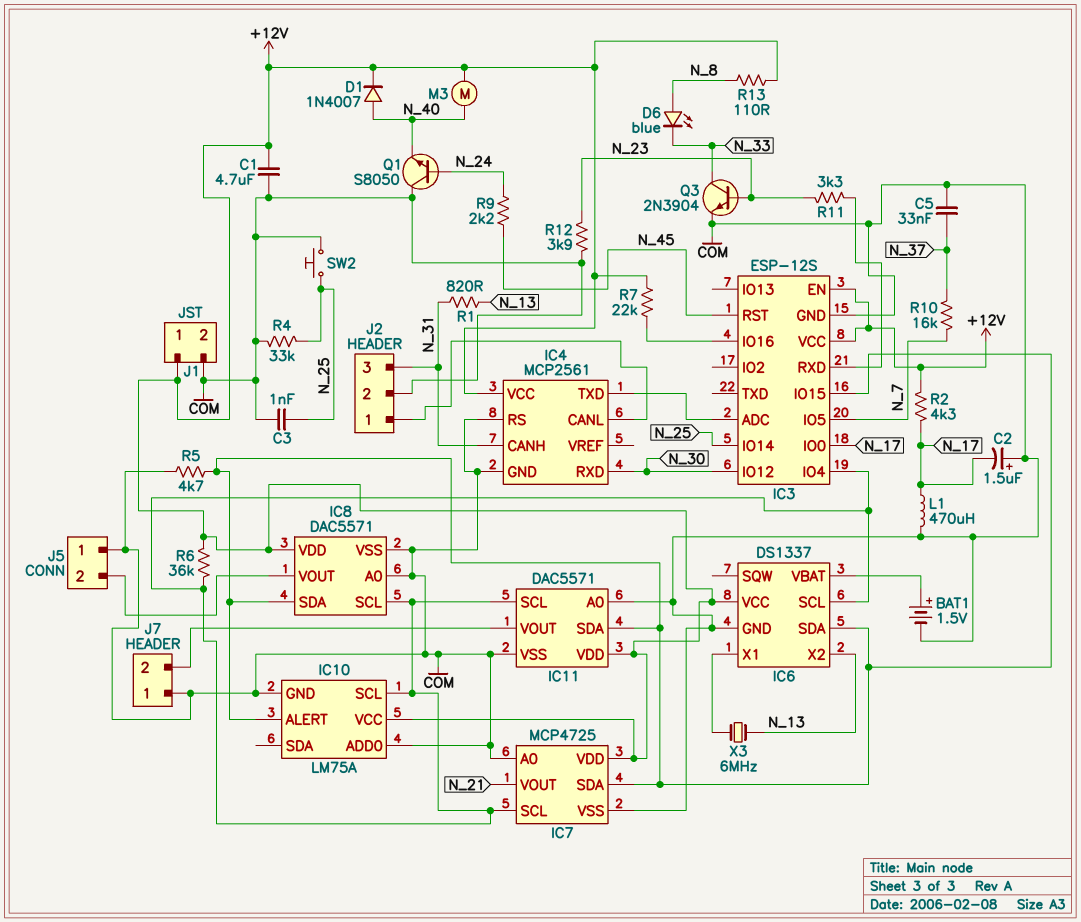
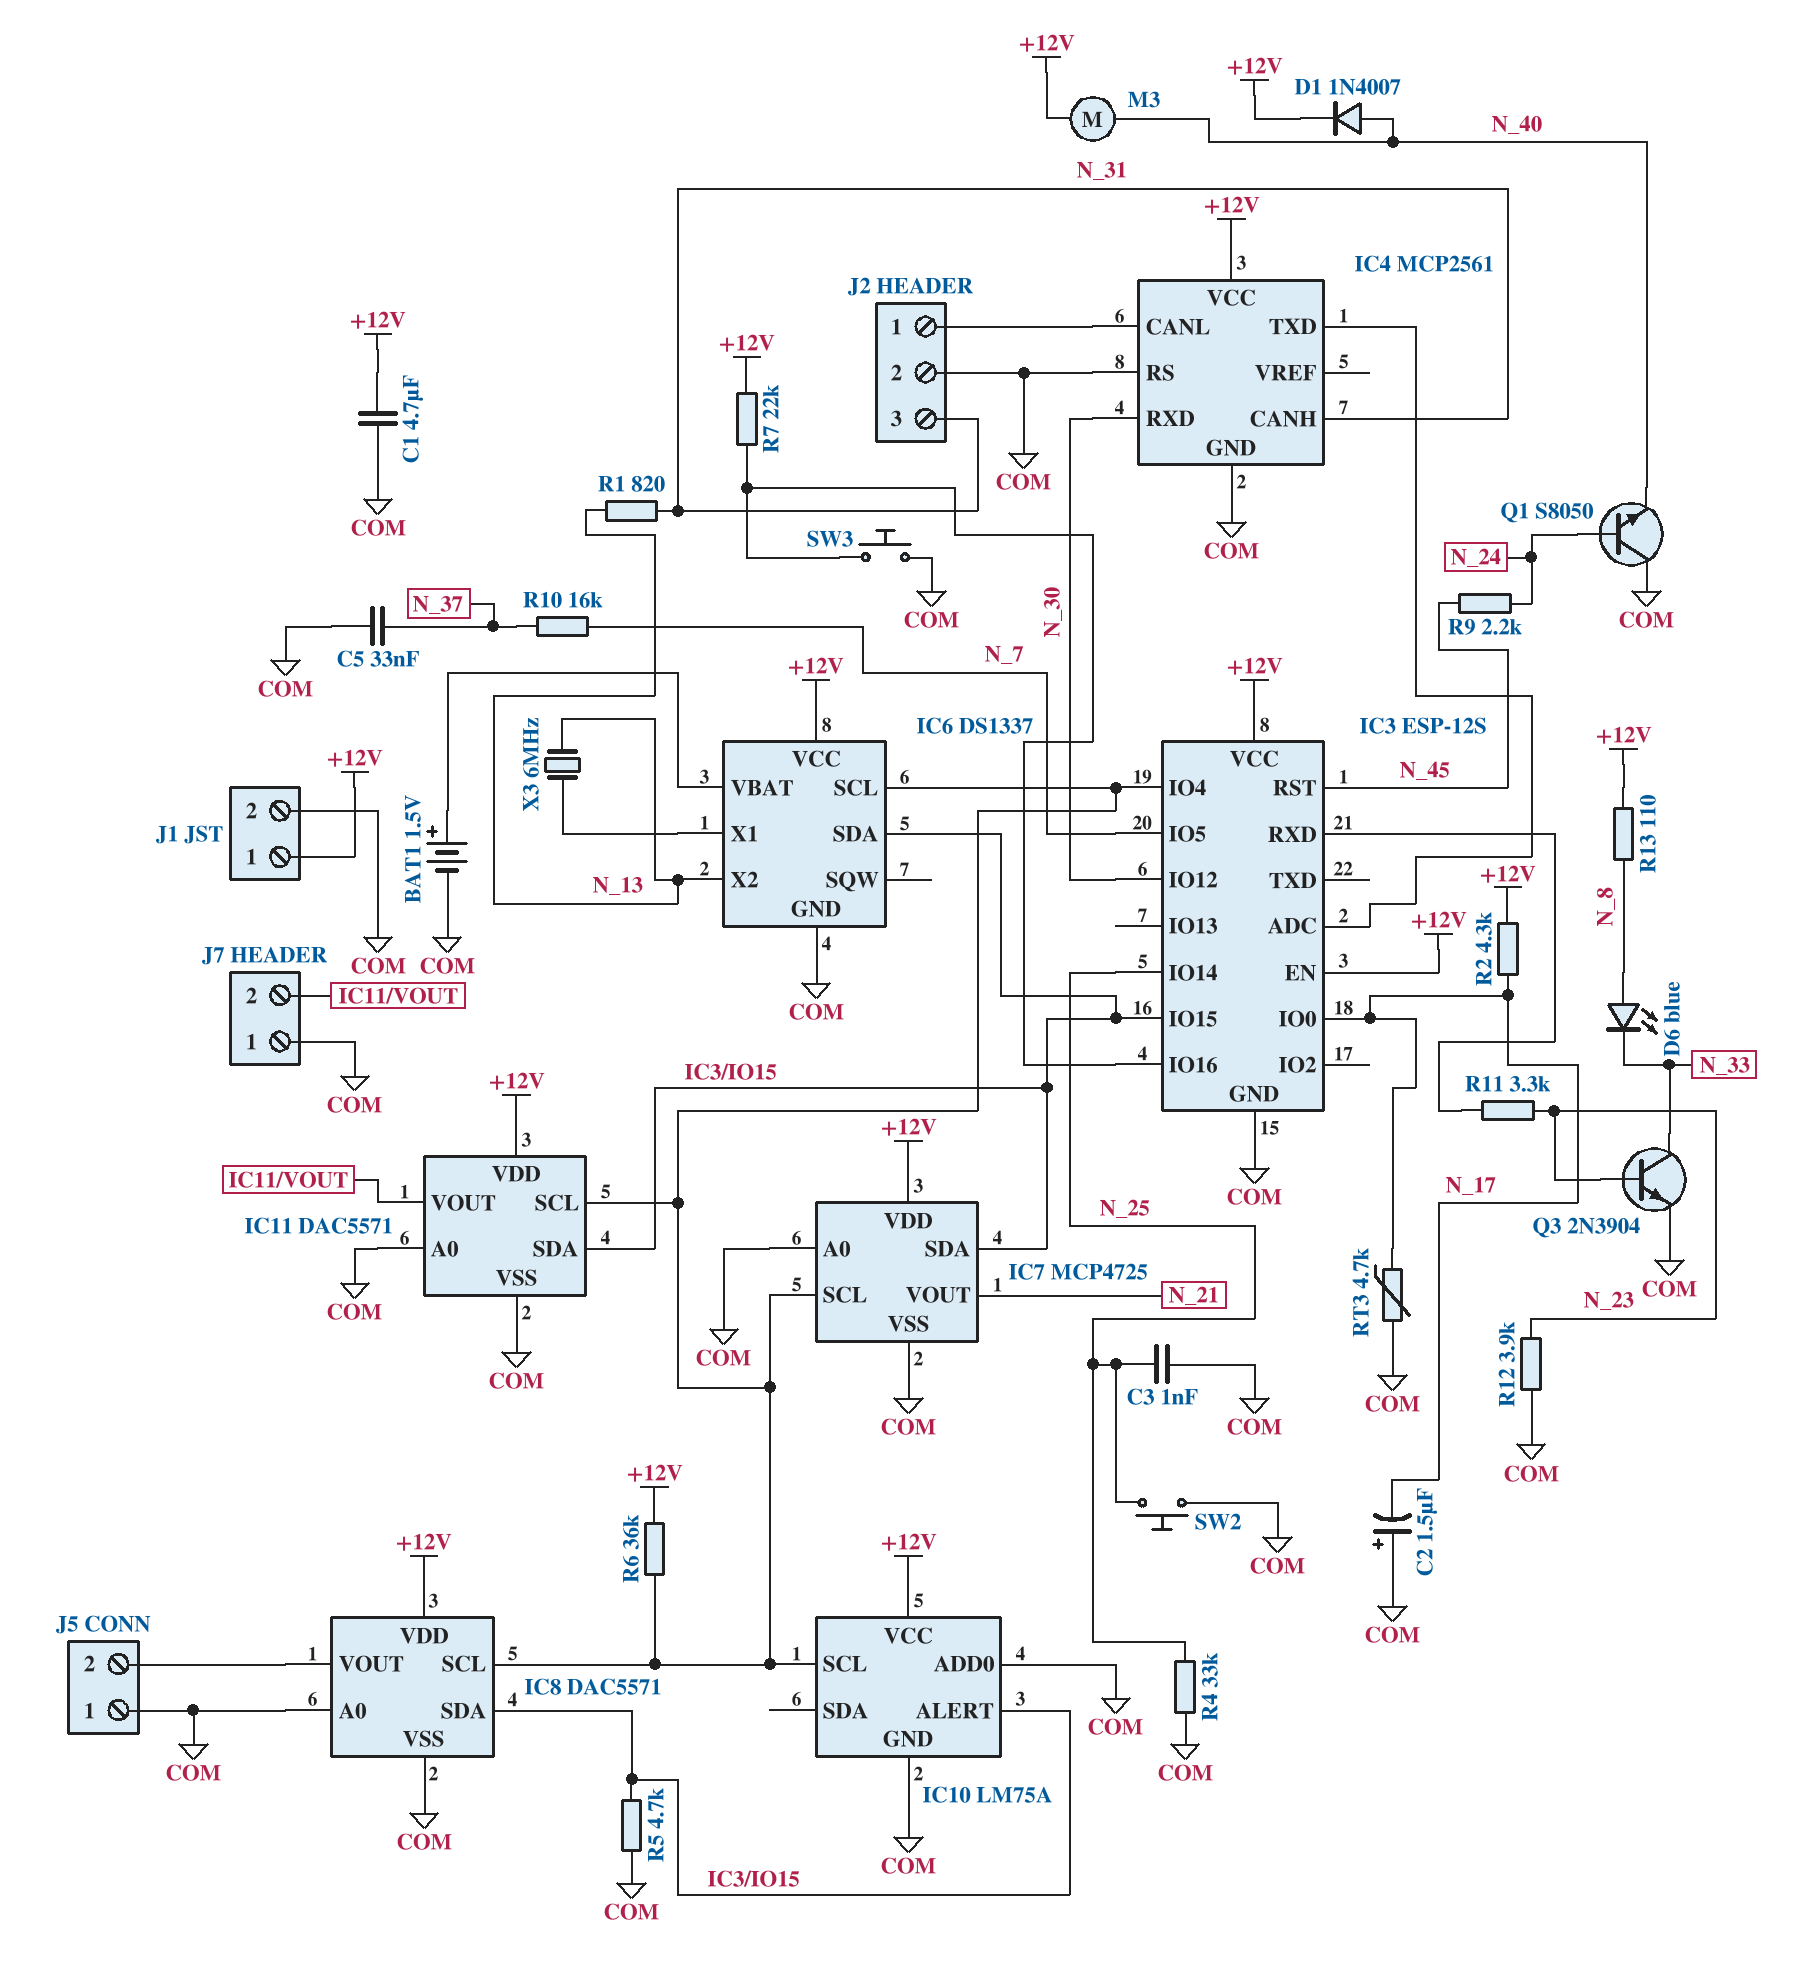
L1: 470uH (COM, N_17) -> none
RT3: none -> 4.7k (COM, N_17)
SW3: none -> button (COM, IC3/IO16)

